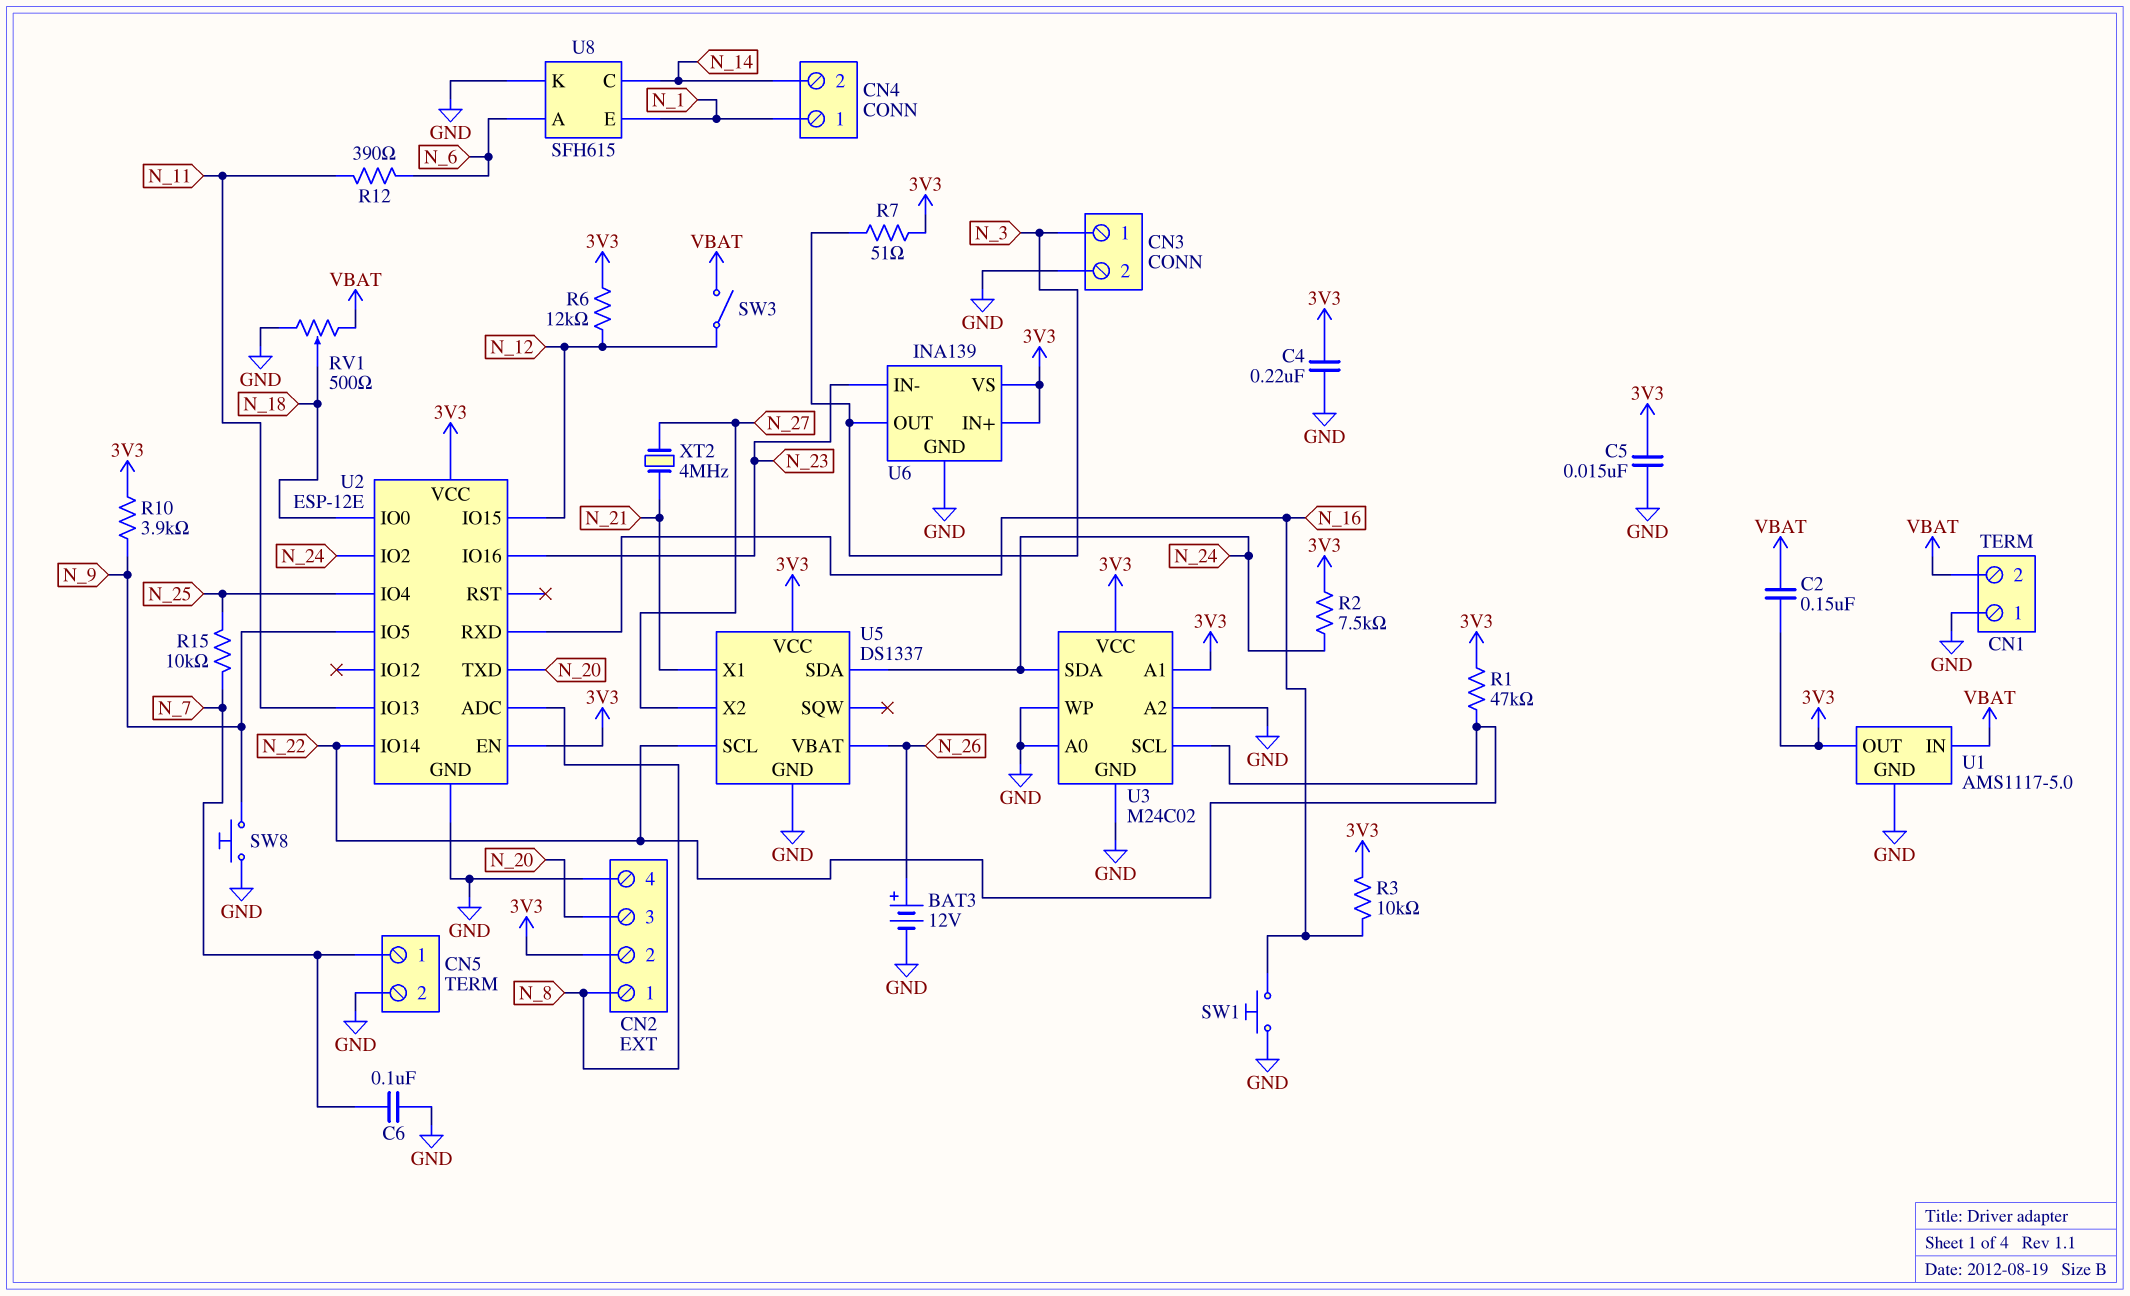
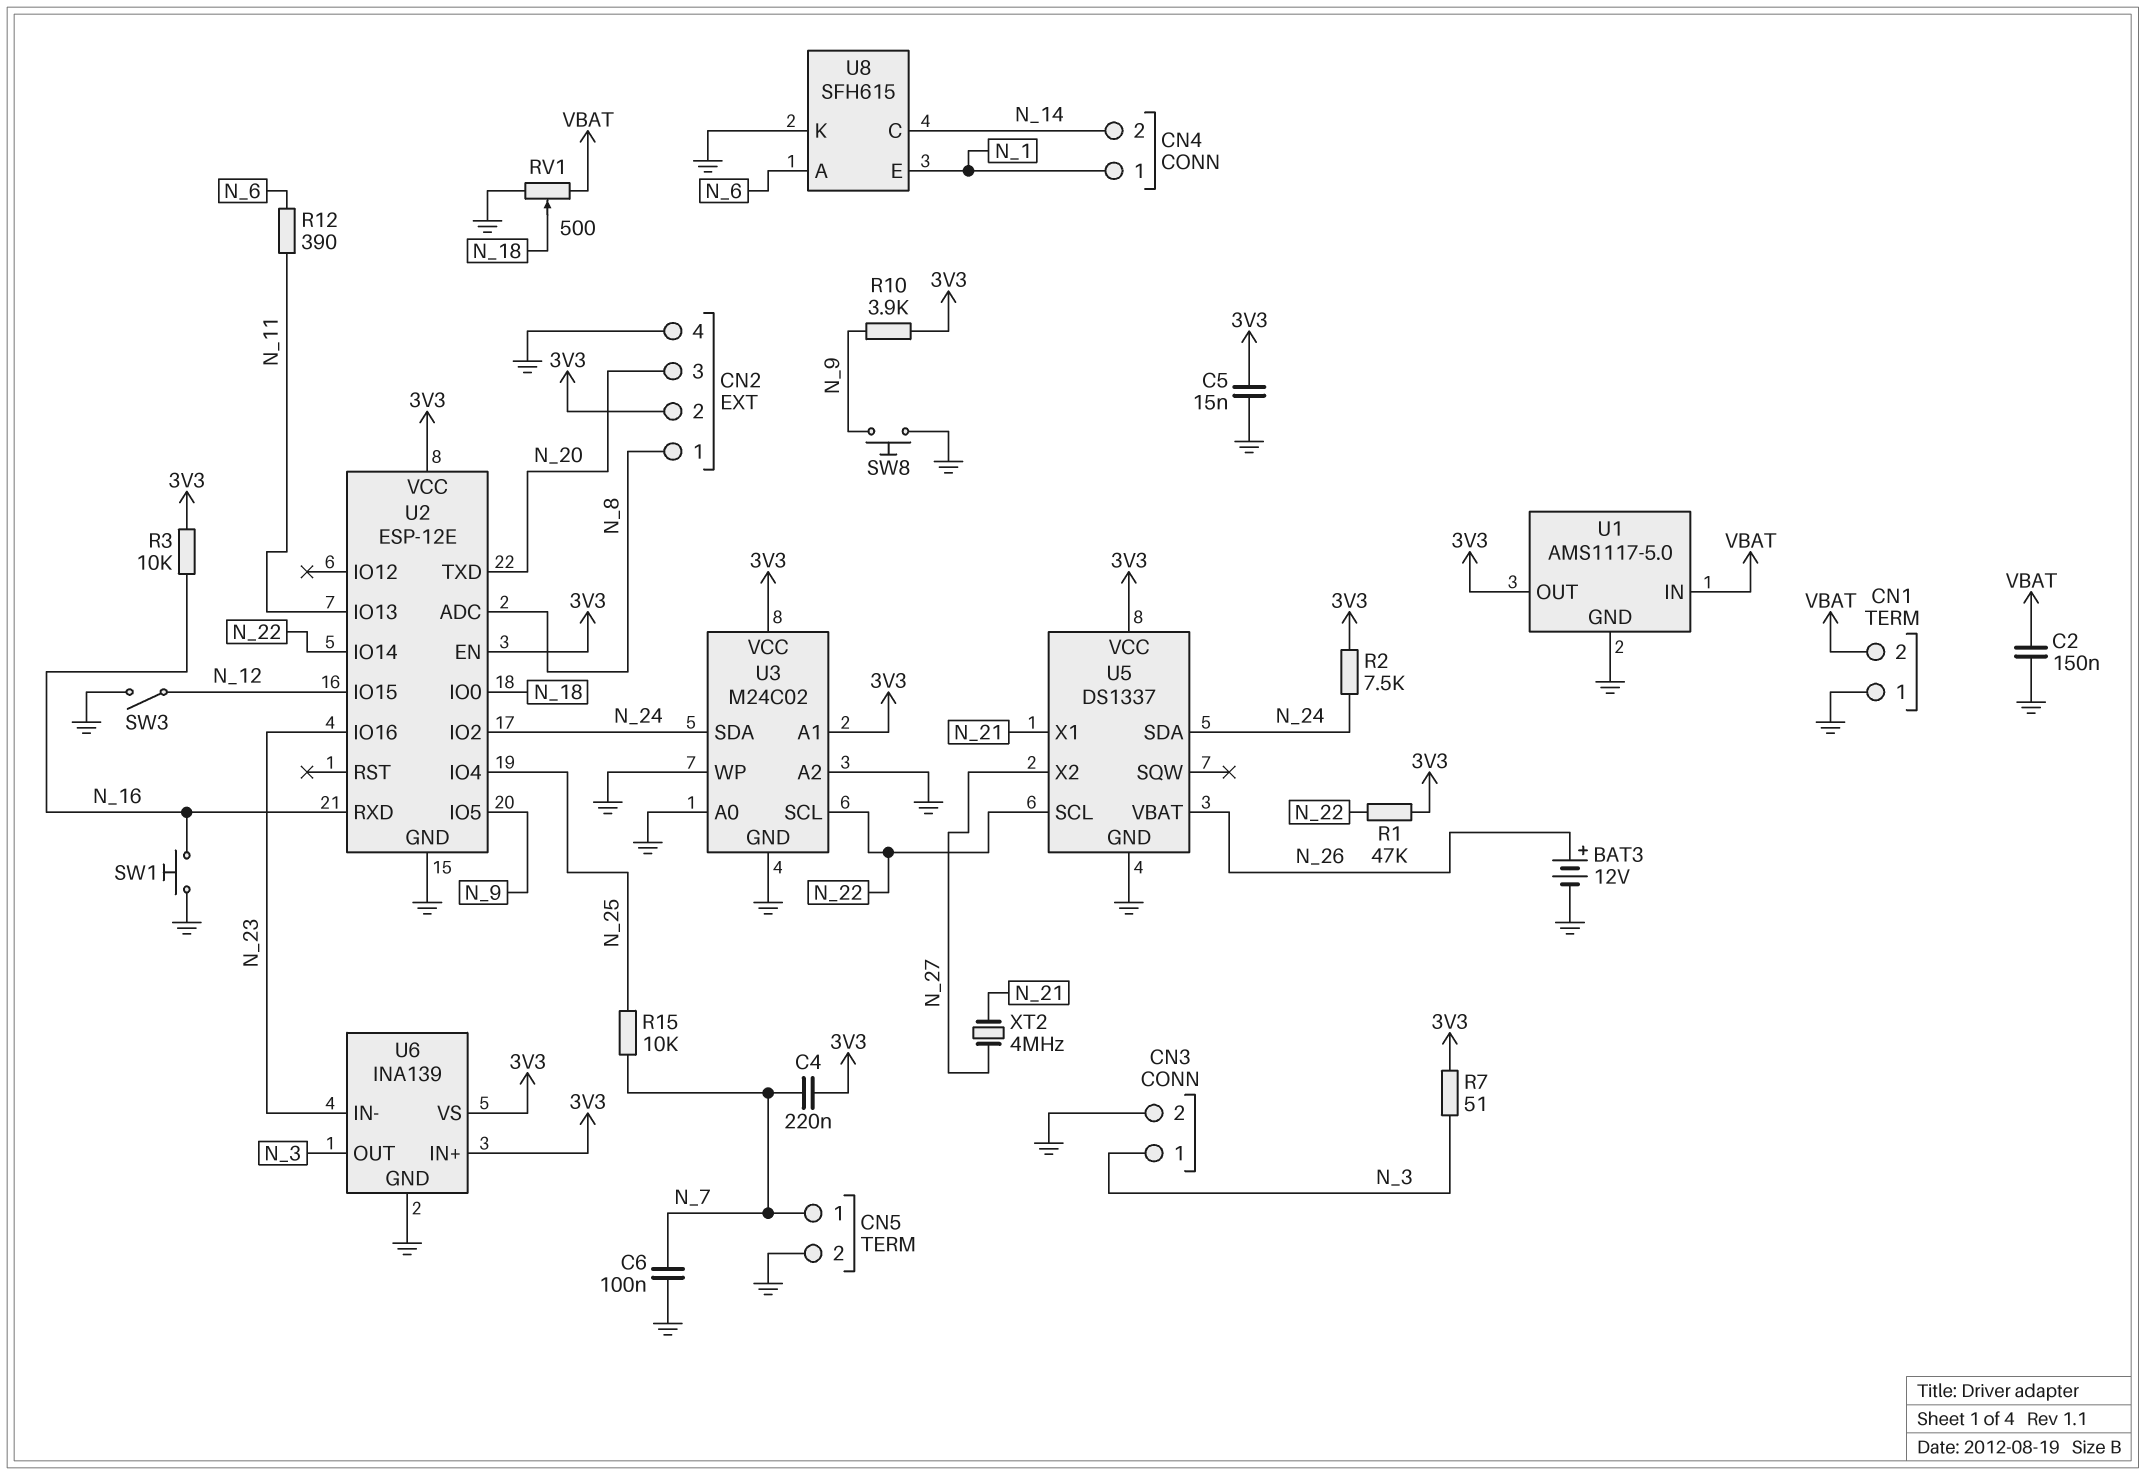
C2: 150nF (3V3, VBAT) -> 150nF (GND, VBAT)
C4: 220nF (3V3, GND) -> 220nF (3V3, N_7)
R6: 12k (3V3, N_12) -> none
SW3: switch (N_12, VBAT) -> switch (GND, N_12)

